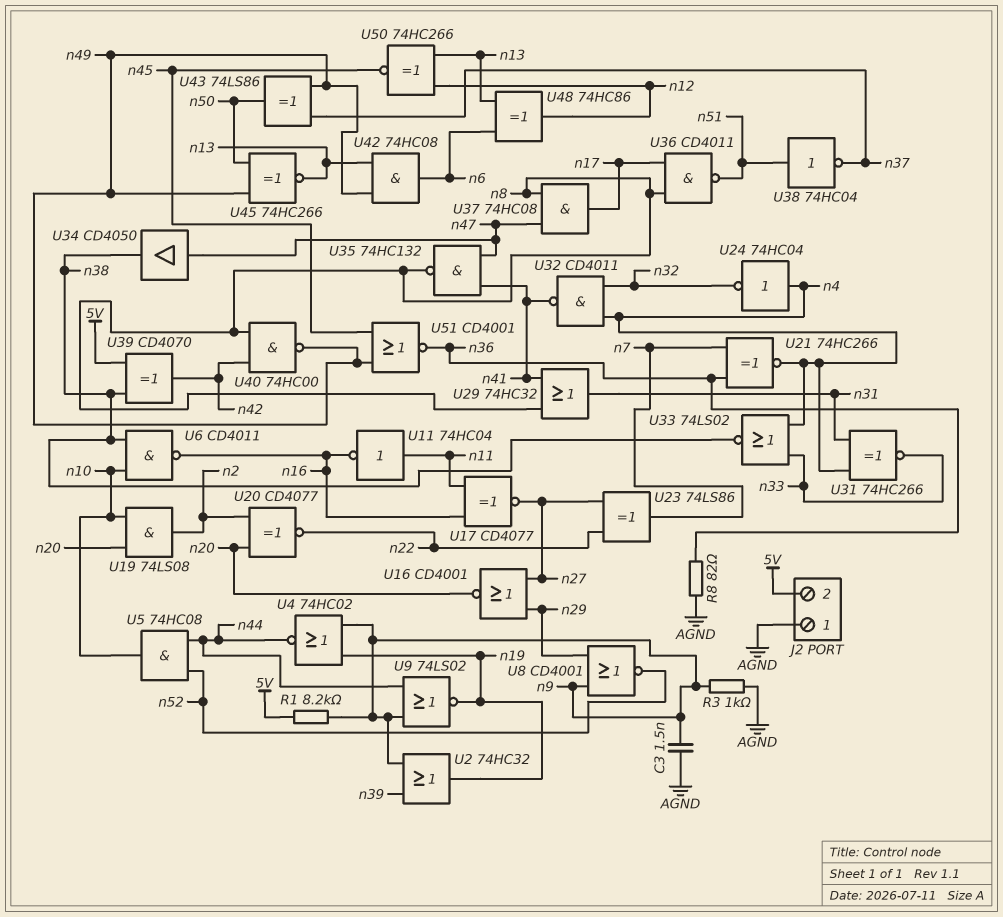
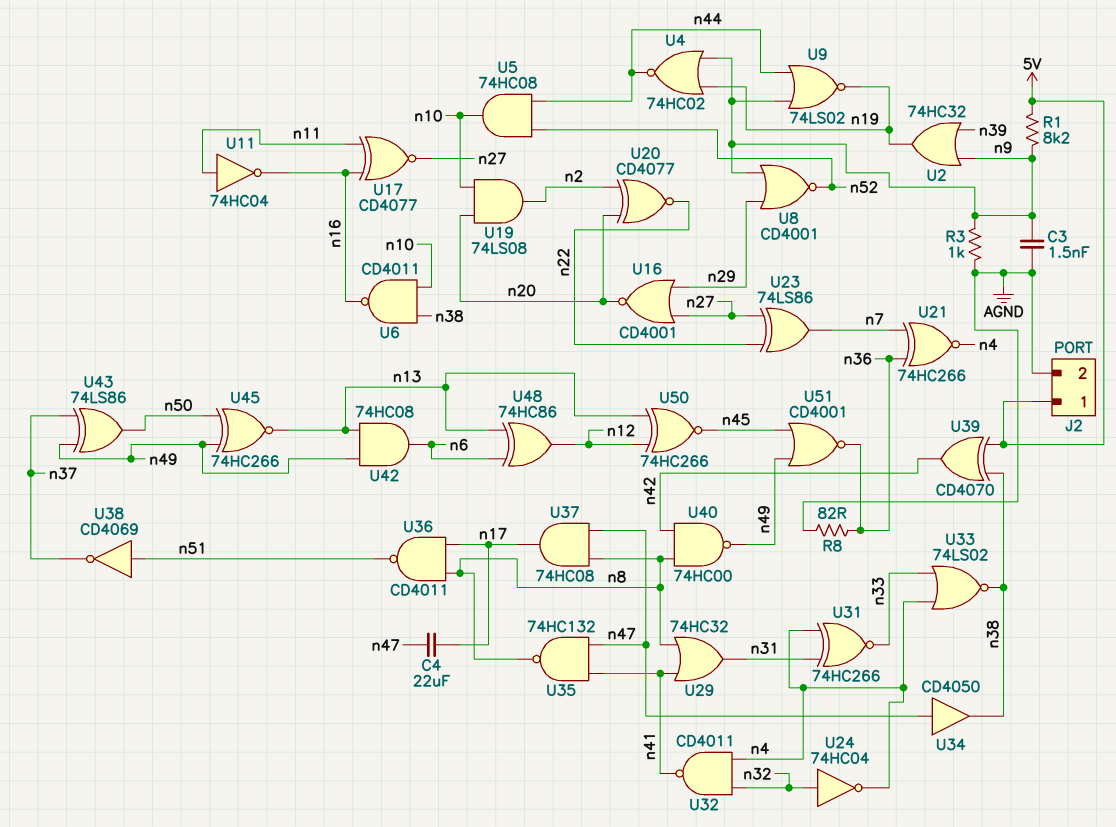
C4: none -> 22uF (n17, n47)
J2 pin 1: AGND -> 5V
J2 pin 2: 5V -> AGND
U24: NOT 74HC04 (in n4, out n32) -> NOT 74HC04 (in n32, out n4)
U38: NOT 74HC04 (in n51, out n37) -> NOT CD4069 (in n51, out n37)

